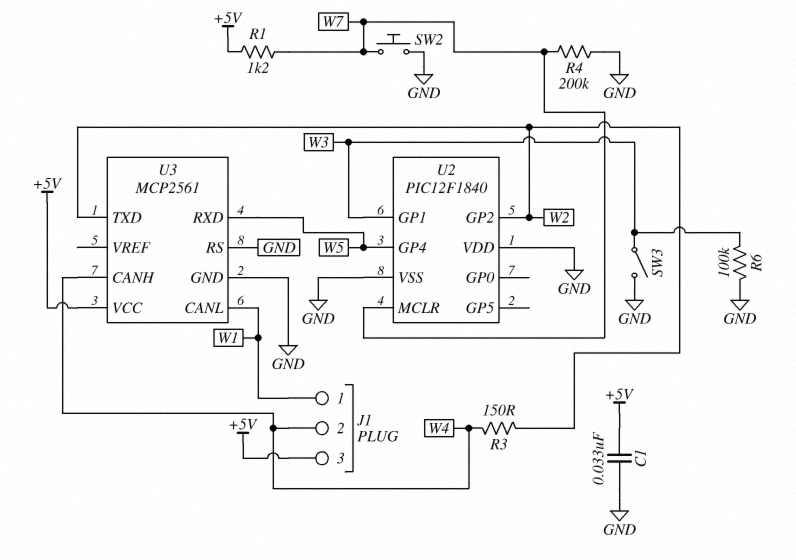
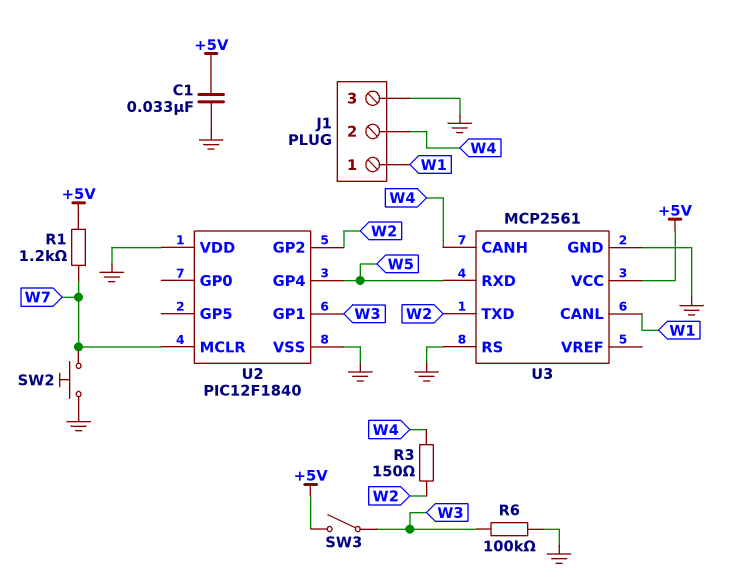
J1 pin 3: +5V -> GND
R4: 200k (GND, W7) -> none
SW3: switch (GND, W3) -> switch (+5V, W3)

